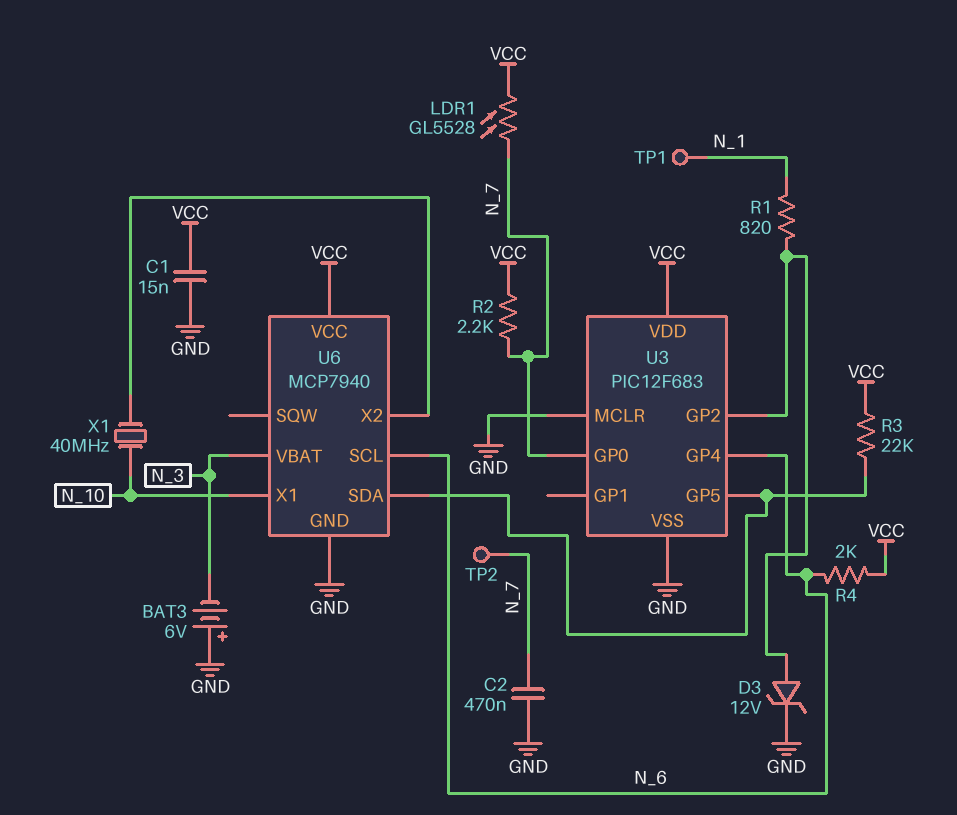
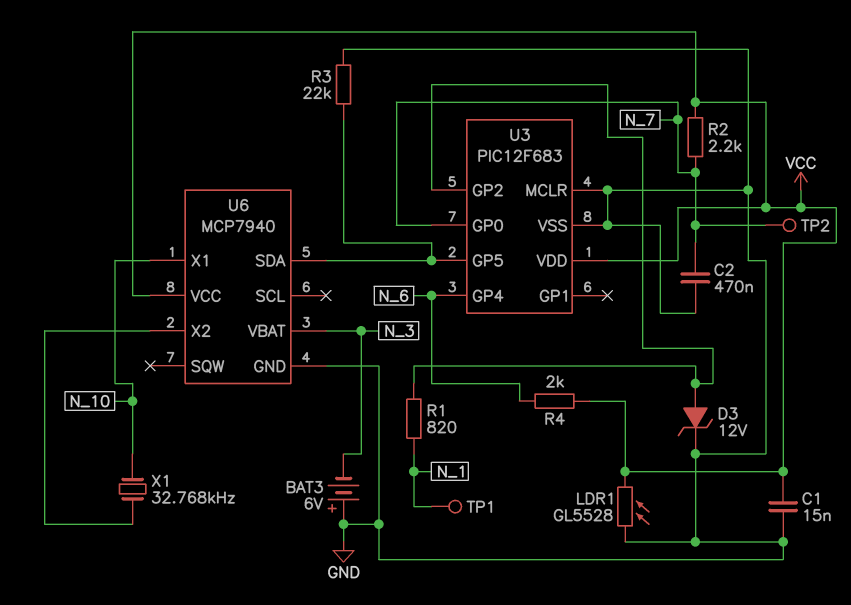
LDR1: GL5528 (N_7, VCC) -> GL5528 (GND, VCC)
R3: 22k (U3/GP5, VCC) -> 22k (GND, U3/GP5)
U6 pin SCL: N_6 -> none
X1: 40MHz (N_10, U6/X2) -> 32.768kHz (N_10, U6/X2)

